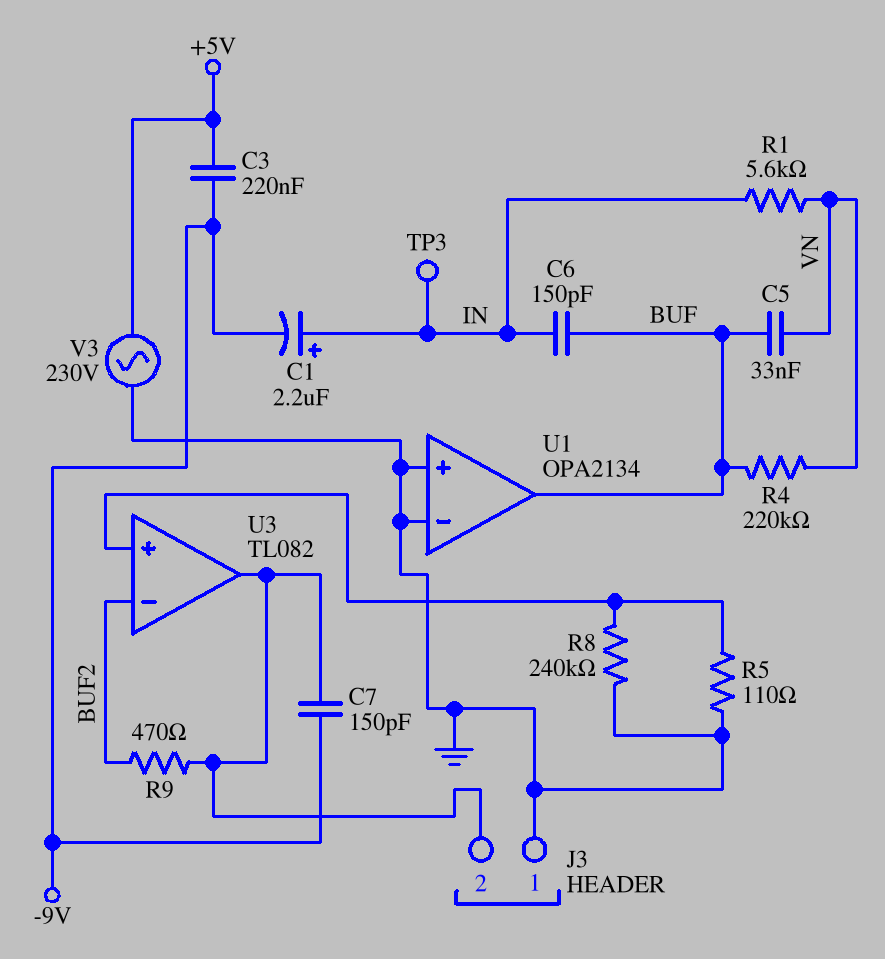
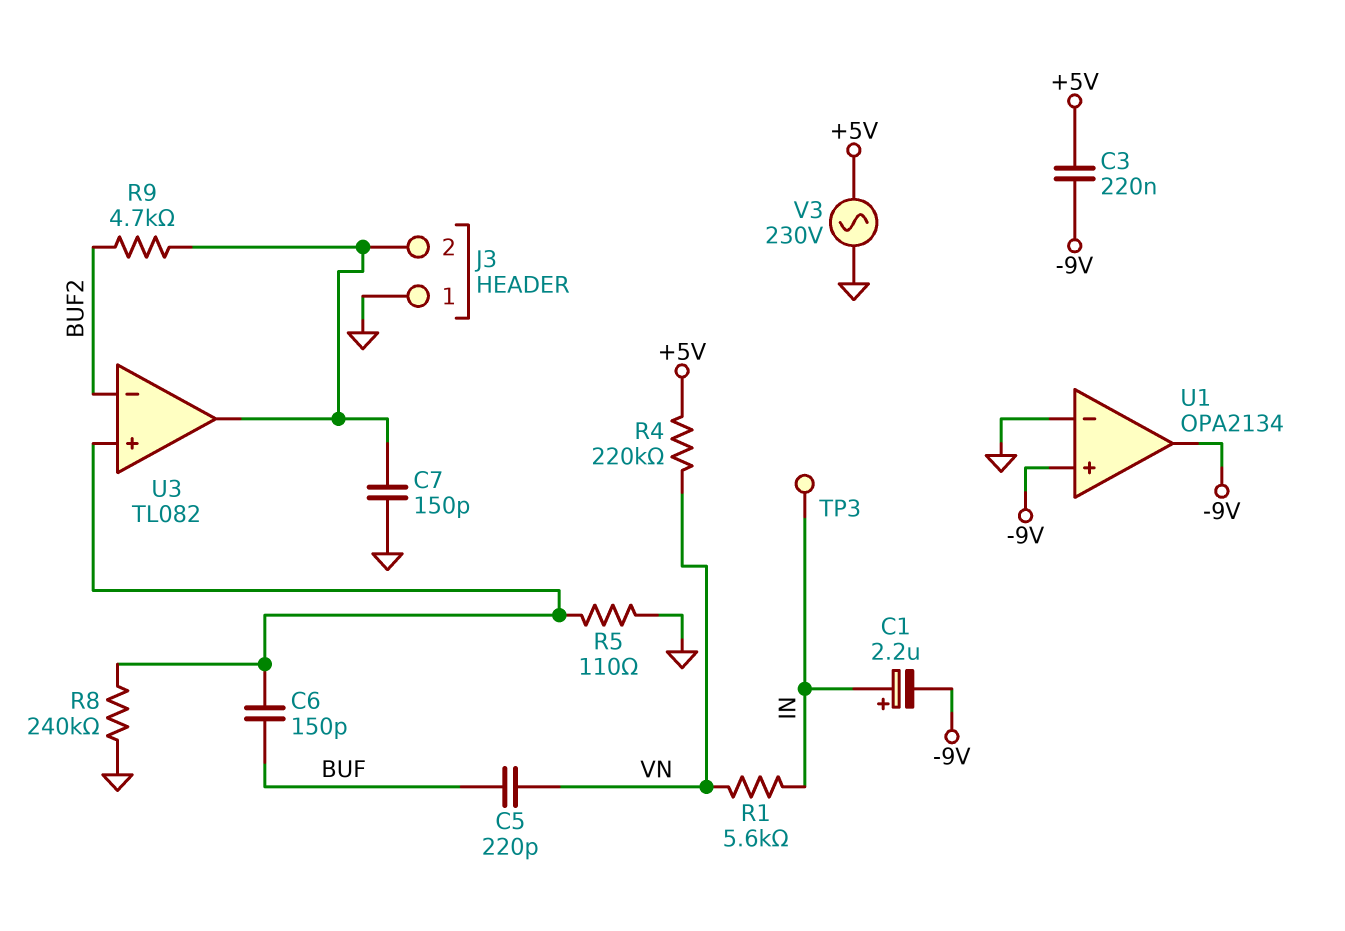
C5: 33nF (BUF, VN) -> 220pF (BUF, VN)
C6: 150pF (BUF, IN) -> 150pF (BUF, U3/in+)
C7: 150pF (-9V, J3/2) -> 150pF (GND, J3/2)
R4: 220k (BUF, VN) -> 220k (+5V, VN)
R9: 470 (BUF2, J3/2) -> 4.7k (BUF2, J3/2)
U1 pin in+: GND -> -9V
U1 pin out: BUF -> -9V

